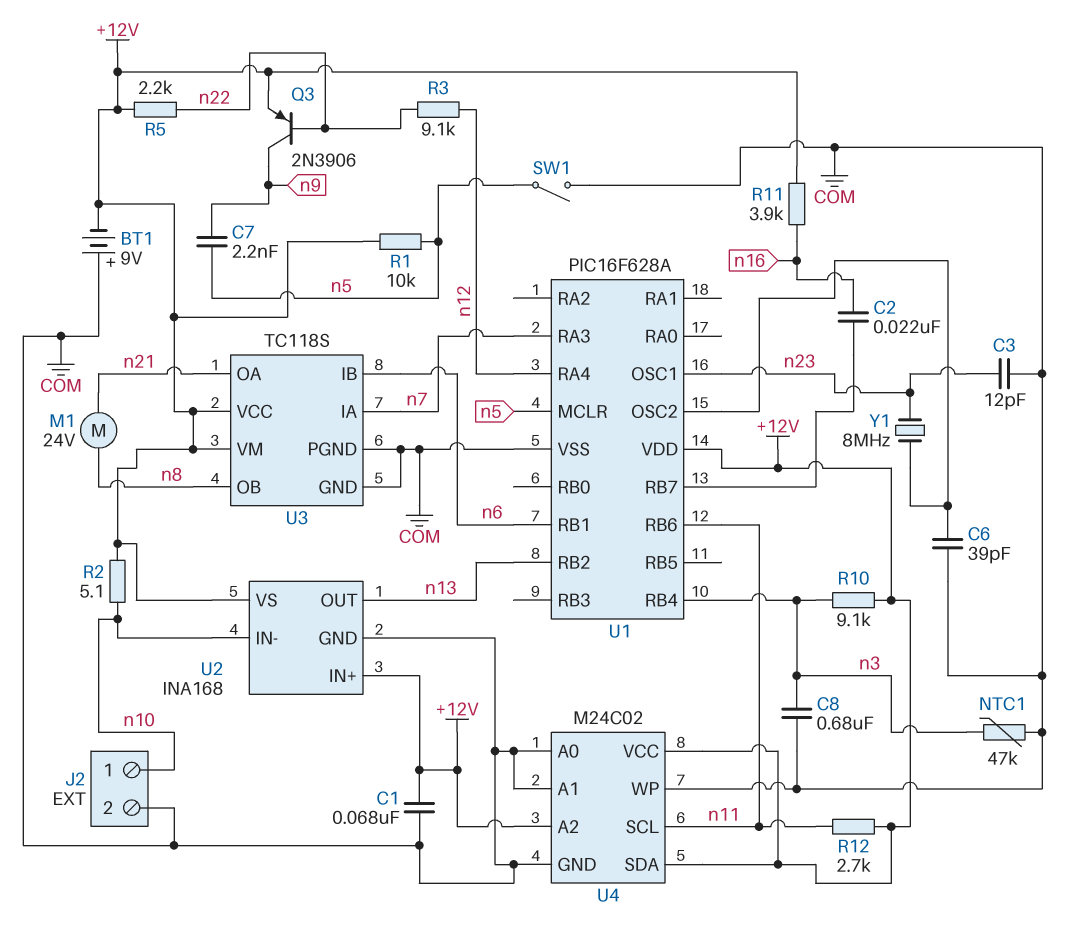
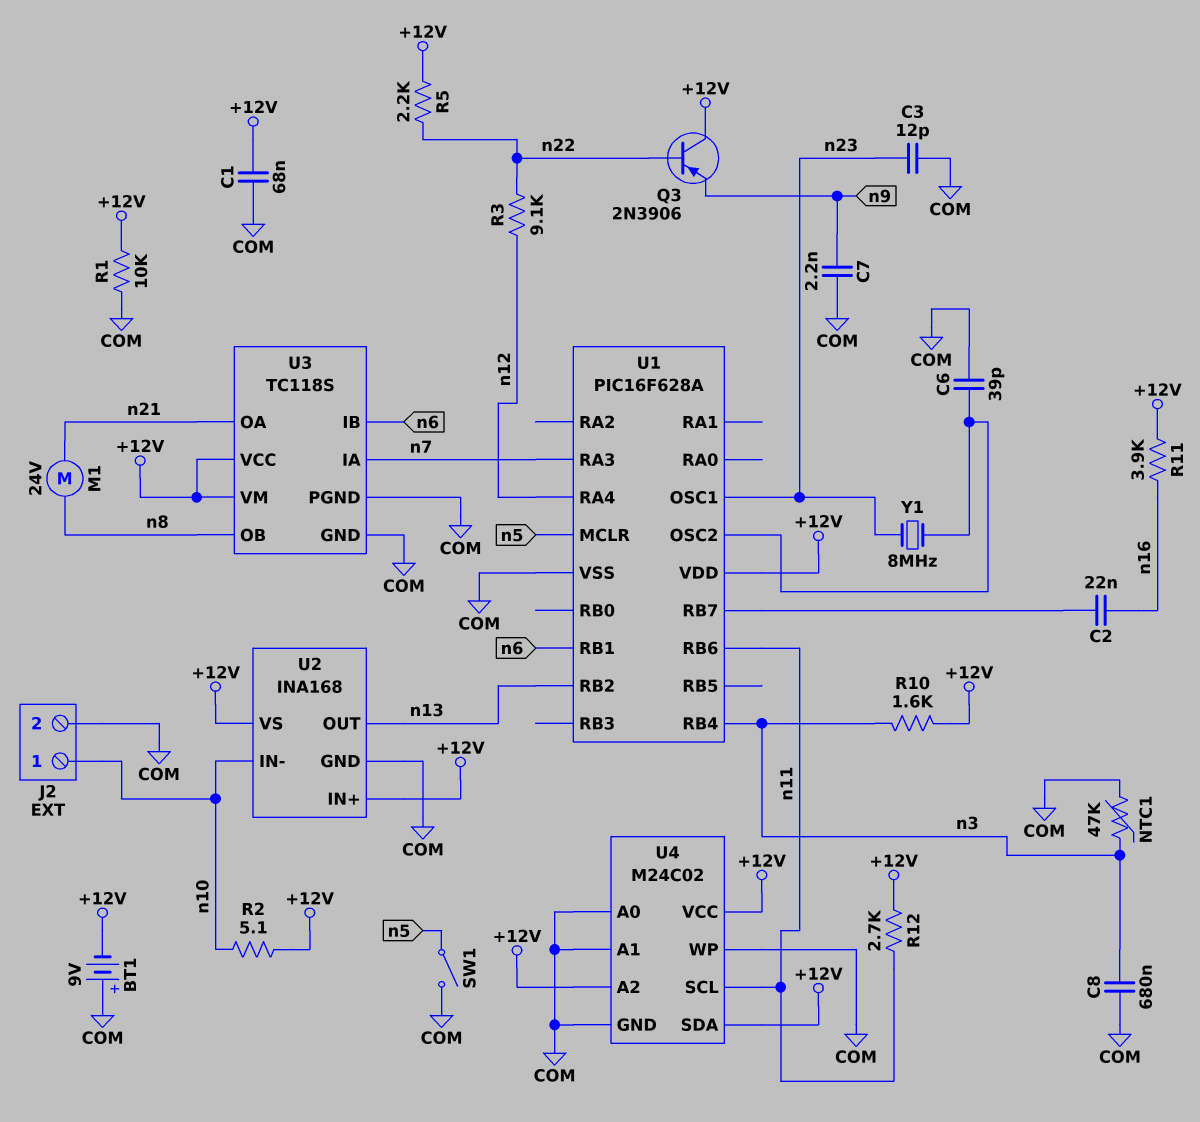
C7: 2.2nF (n5, n9) -> 2.2nF (COM, n9)
Q3: PNP 2N3906 (B n22, C n9, E +12V) -> PNP 2N3906 (B n22, C +12V, E n9)
R1: 10k (+12V, n5) -> 10k (+12V, COM)
R10: 9.1k (+12V, n3) -> 1.6k (+12V, n3)

